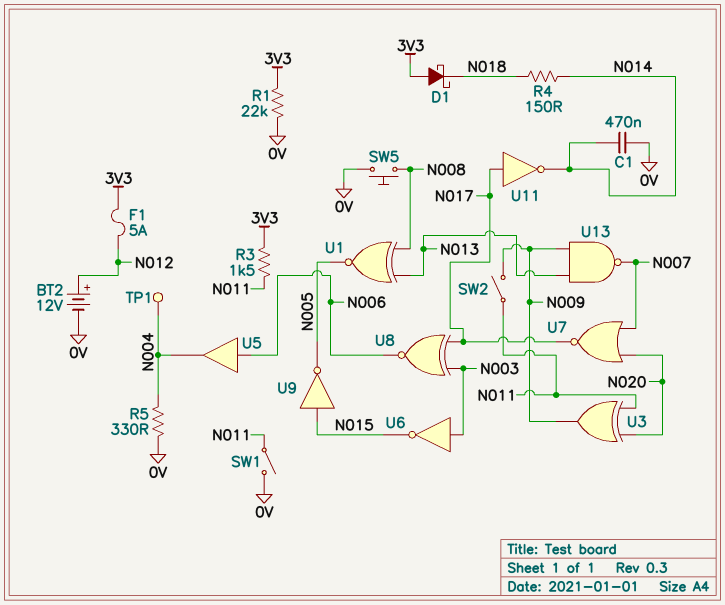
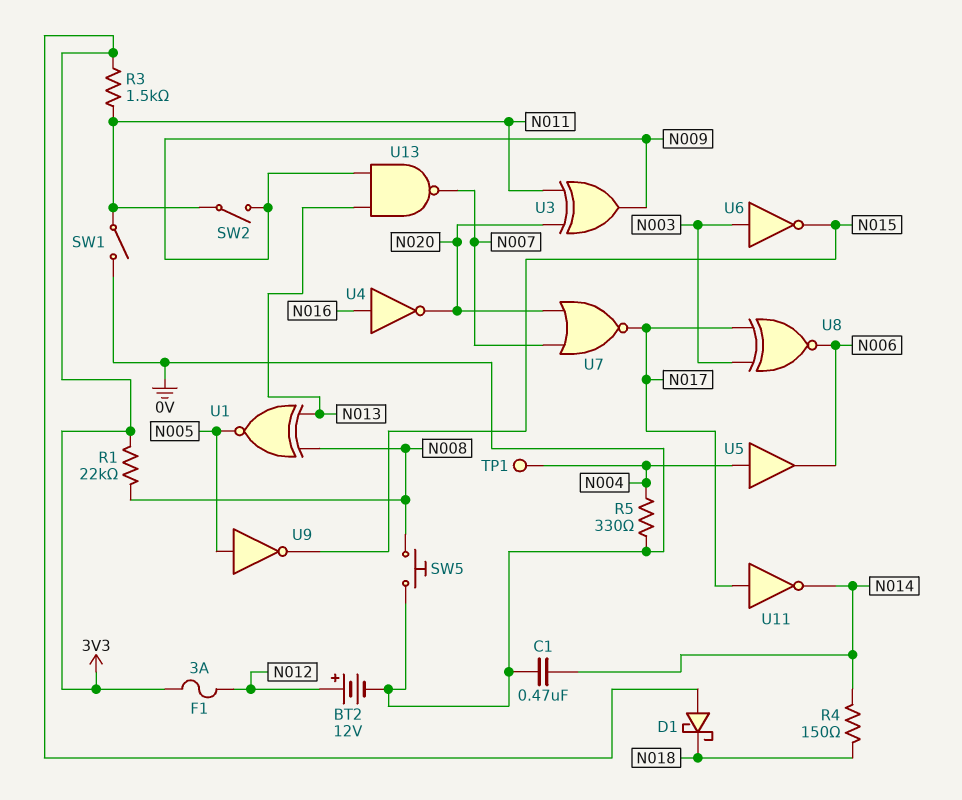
F1: 5A (3V3, N012) -> 3A (3V3, N012)
R1: 22k (0V, 3V3) -> 22k (3V3, N008)
U4: none -> NOT (in N016, out N020)
U5: buffer (in N006, out N004) -> buffer (in N004, out N006)
U9: NOT (in N015, out N005) -> NOT (in N005, out N015)

